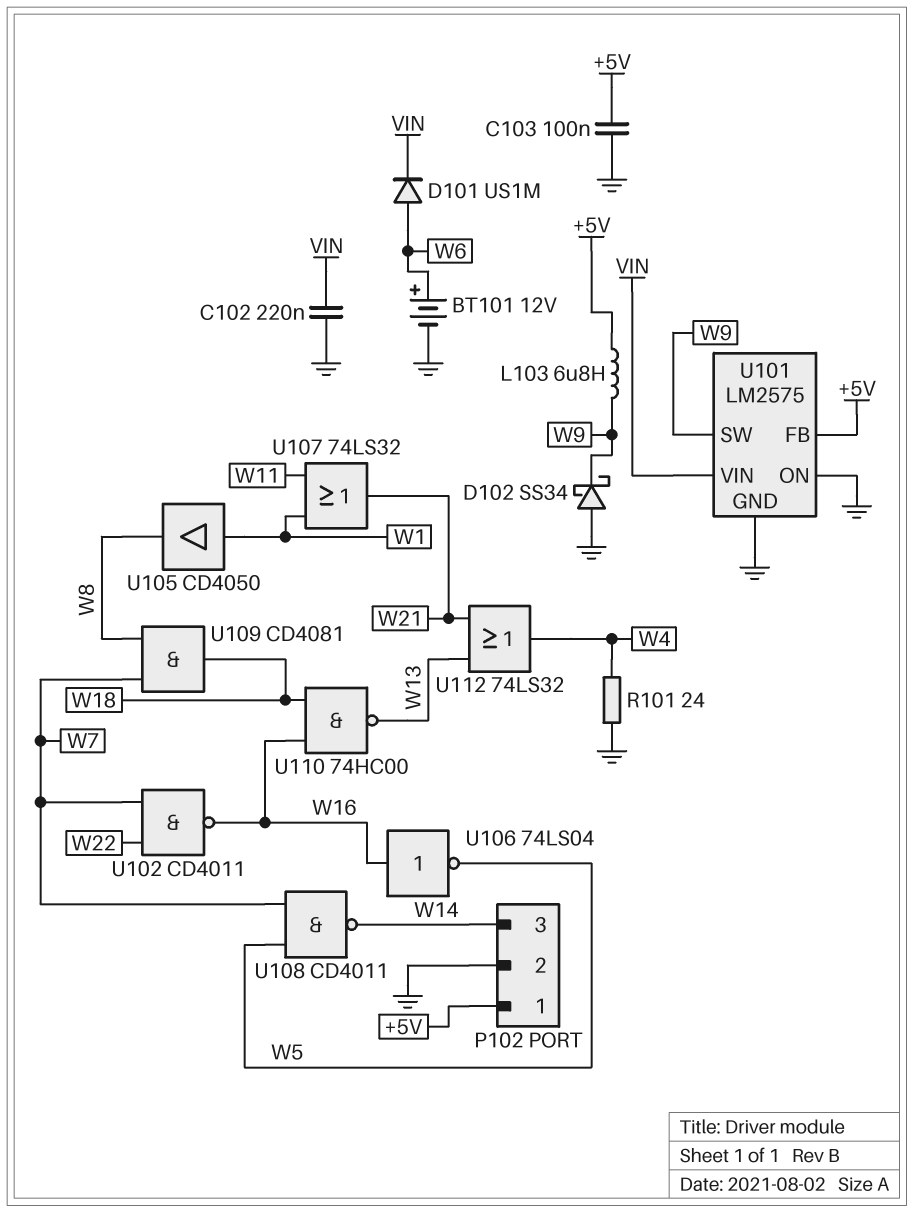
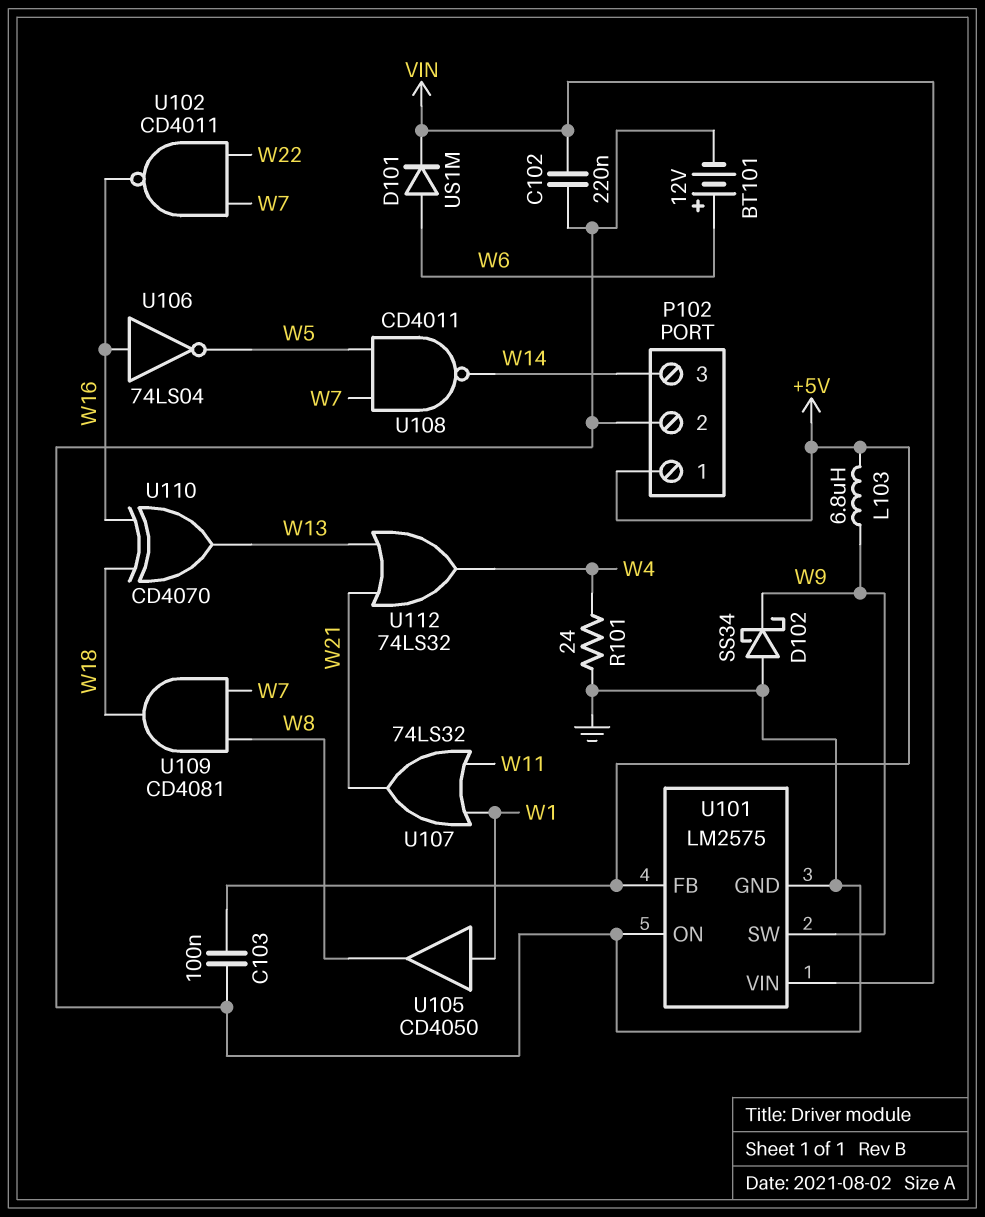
U110: NAND 74HC00 (in W16, in W18, out W13) -> XOR CD4070 (in W16, in W18, out W13)

